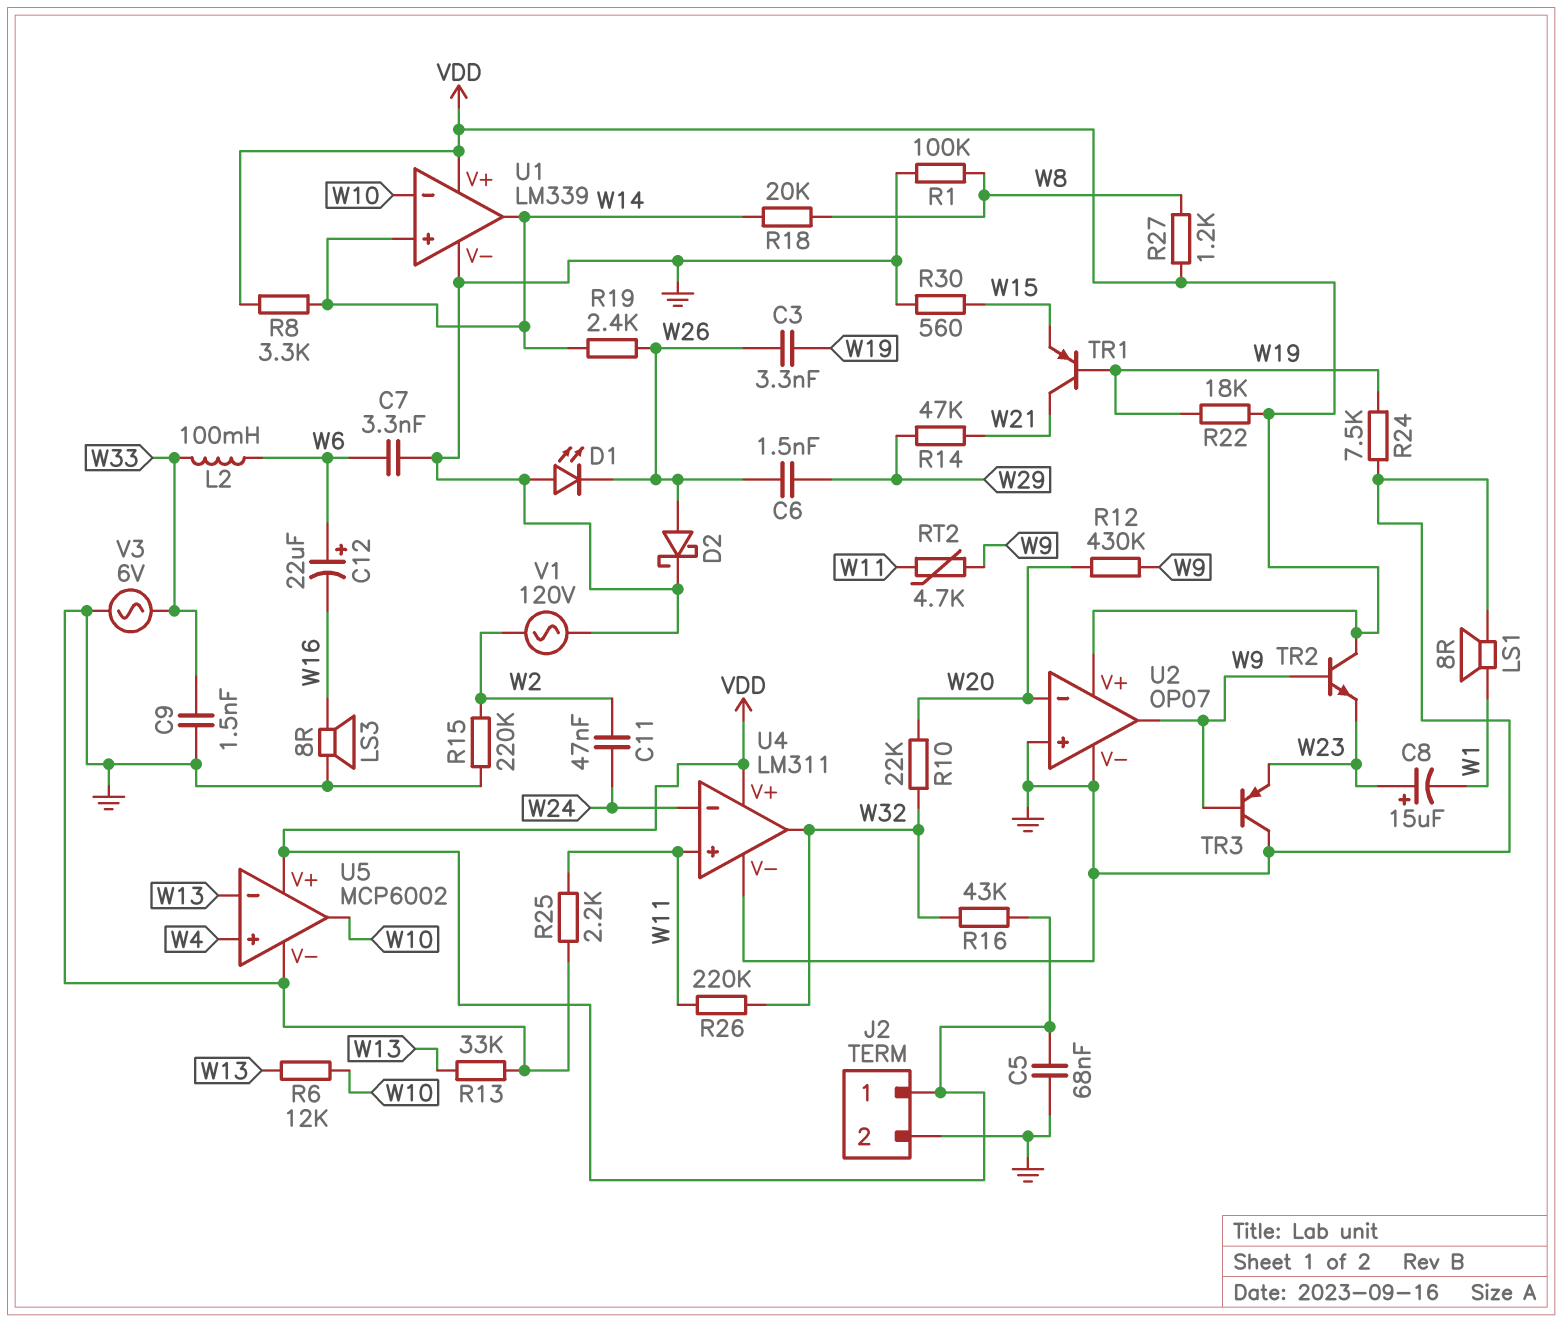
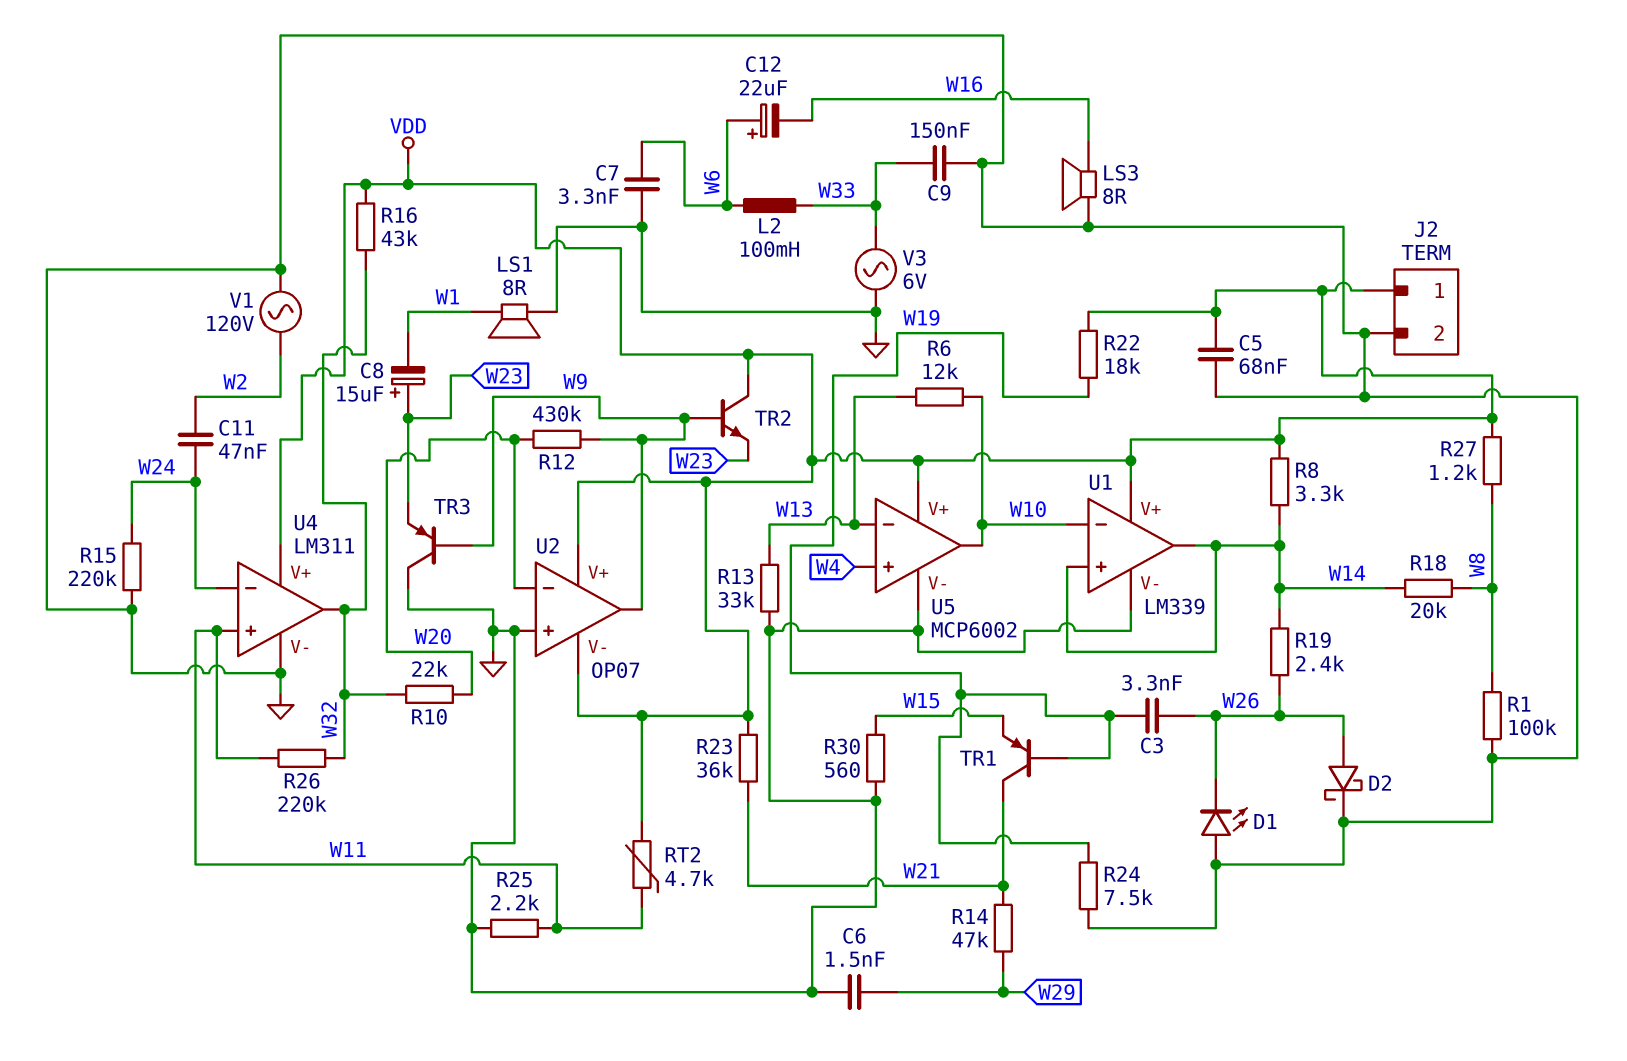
C6: 1.5nF (W26, W29) -> 1.5nF (GND, W29)
C9: 1.5nF (GND, W33) -> 150nF (GND, W33)
R15: 220k (GND, W2) -> 220k (GND, W24)
R23: none -> 36k (VDD, W21)
RT2: 4.7k (W9, W11) -> 4.7k (VDD, W11)
U2 pin V-: GND -> VDD

